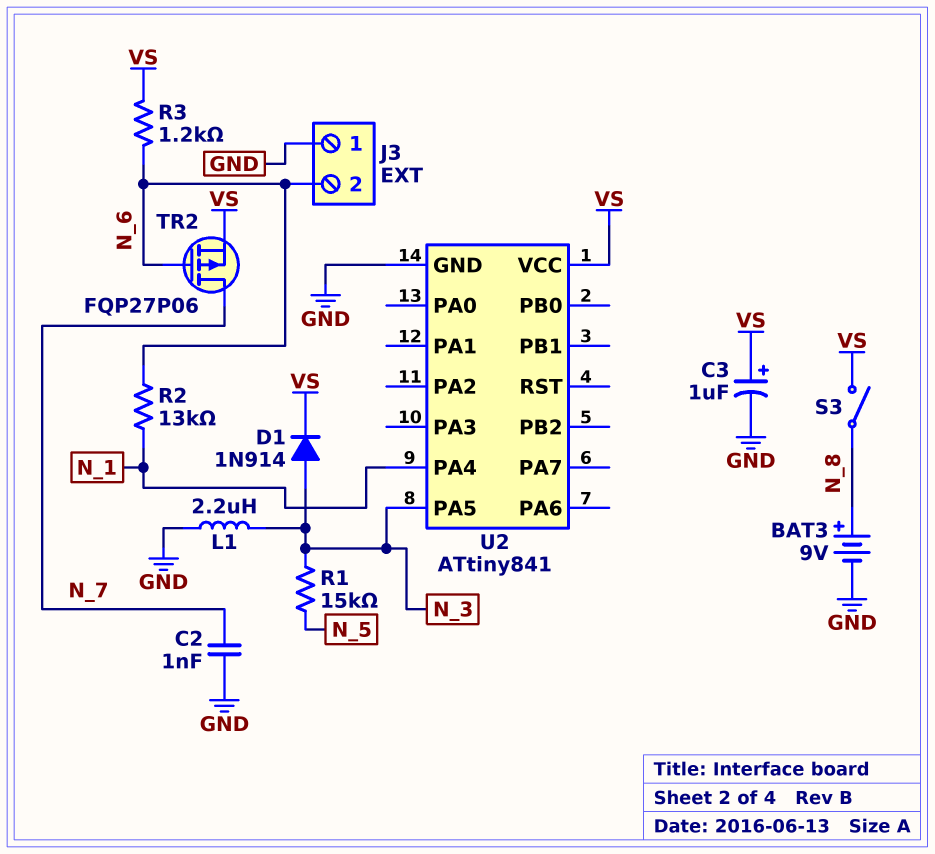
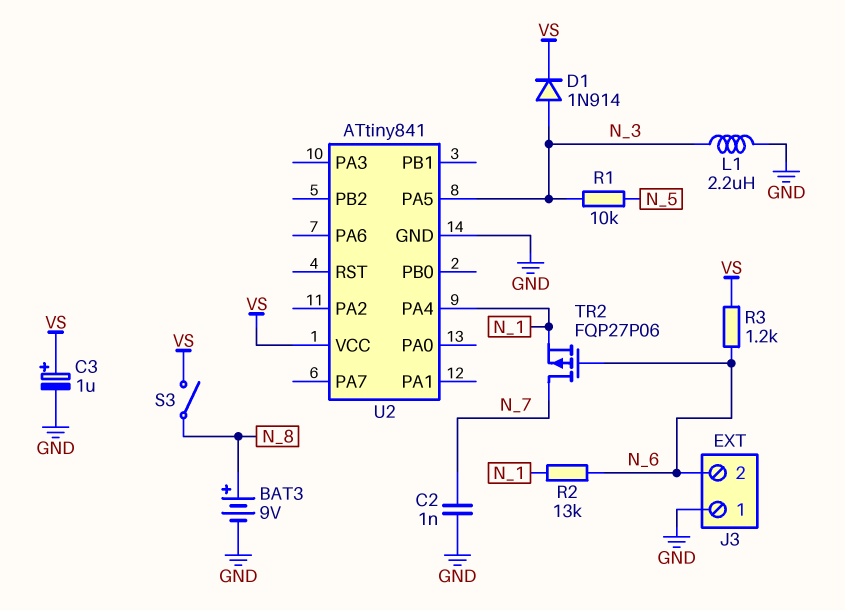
R1: 15k (N_3, N_5) -> 10k (N_3, N_5)
TR2: PMOS FQP27P06 (G N_6, D N_7, S VS) -> PMOS FQP27P06 (G N_6, D N_7, S N_1)

